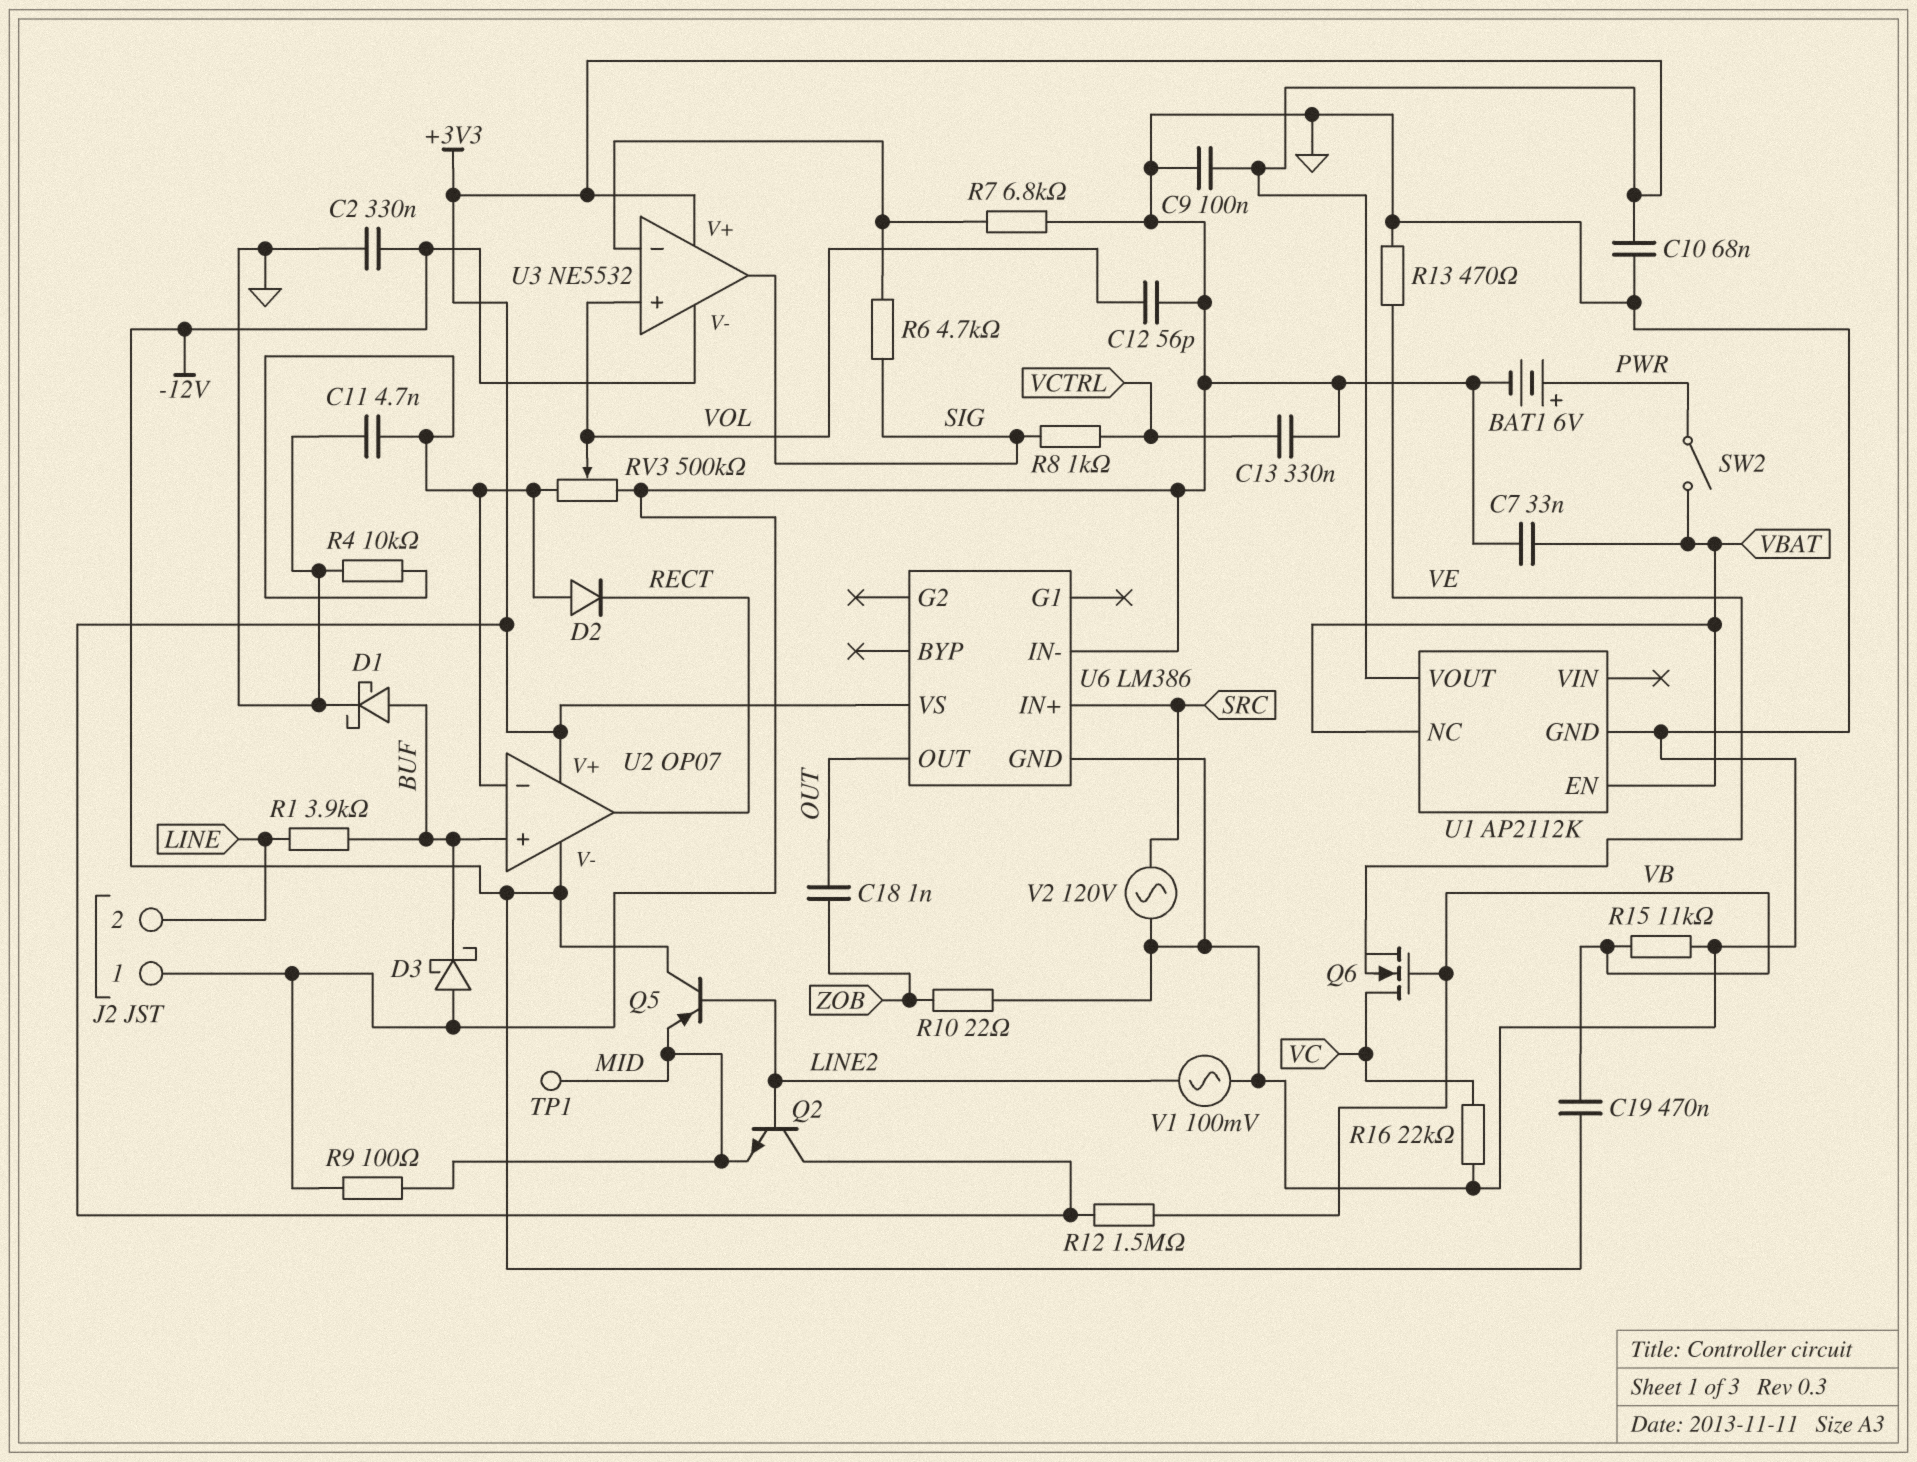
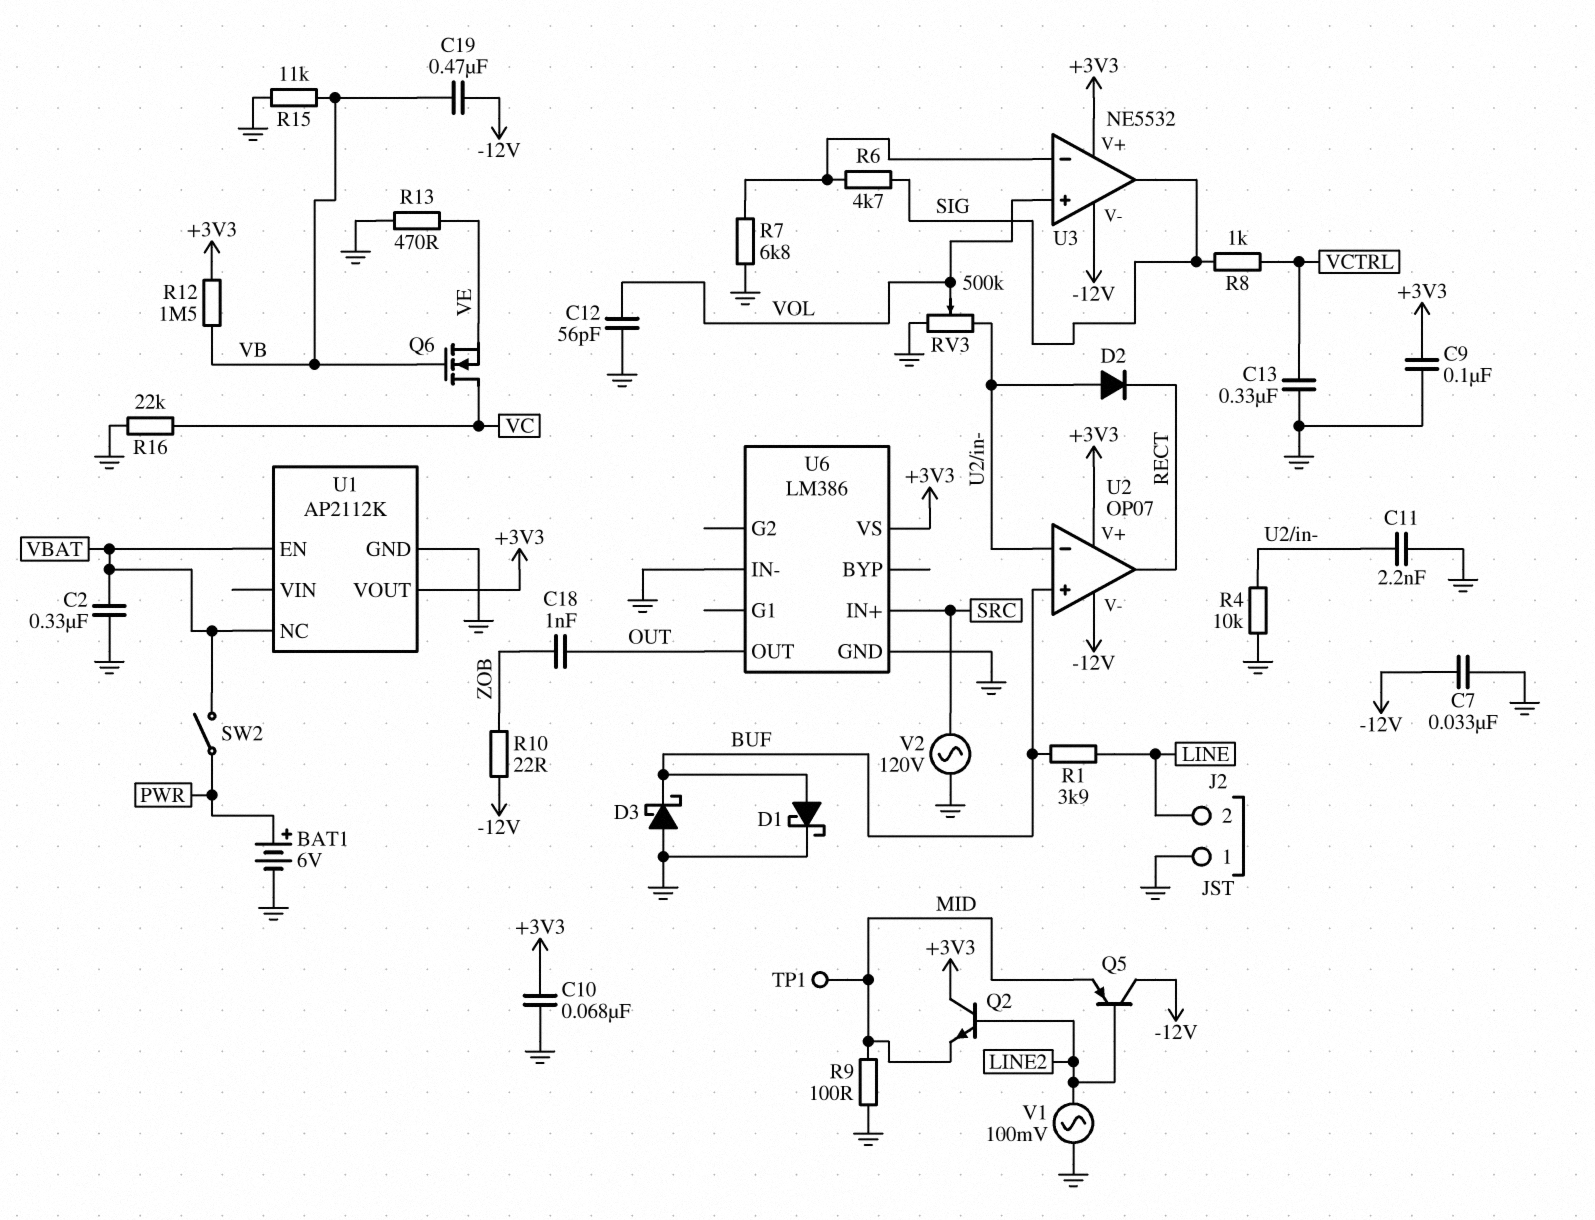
C2: 330nF (-12V, GND) -> 330nF (GND, VBAT)
C7: 33nF (GND, VBAT) -> 33nF (-12V, GND)
C11: 4.7nF (GND, U2/in-) -> 2.2nF (GND, U2/in-)
R10: 22 (GND, ZOB) -> 22 (-12V, ZOB)

